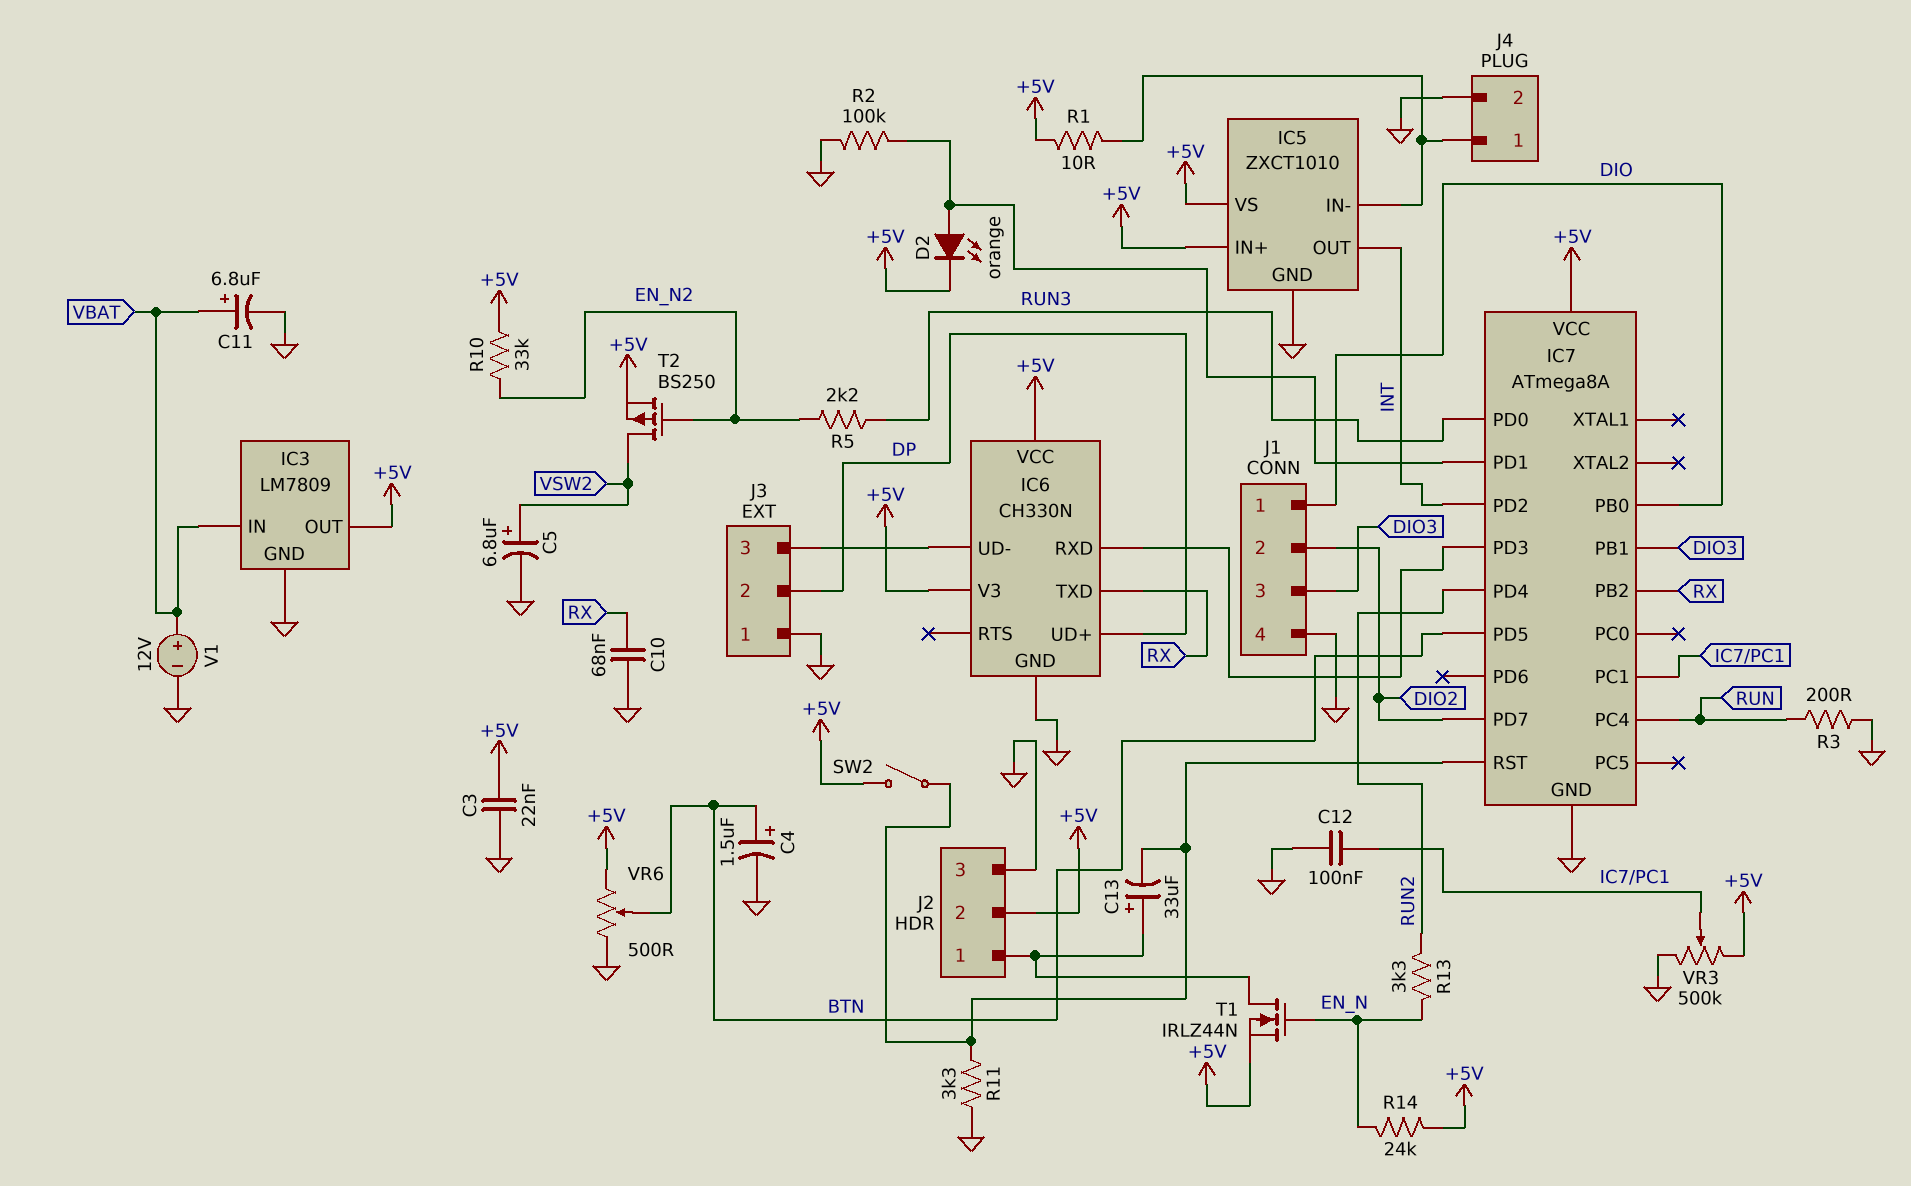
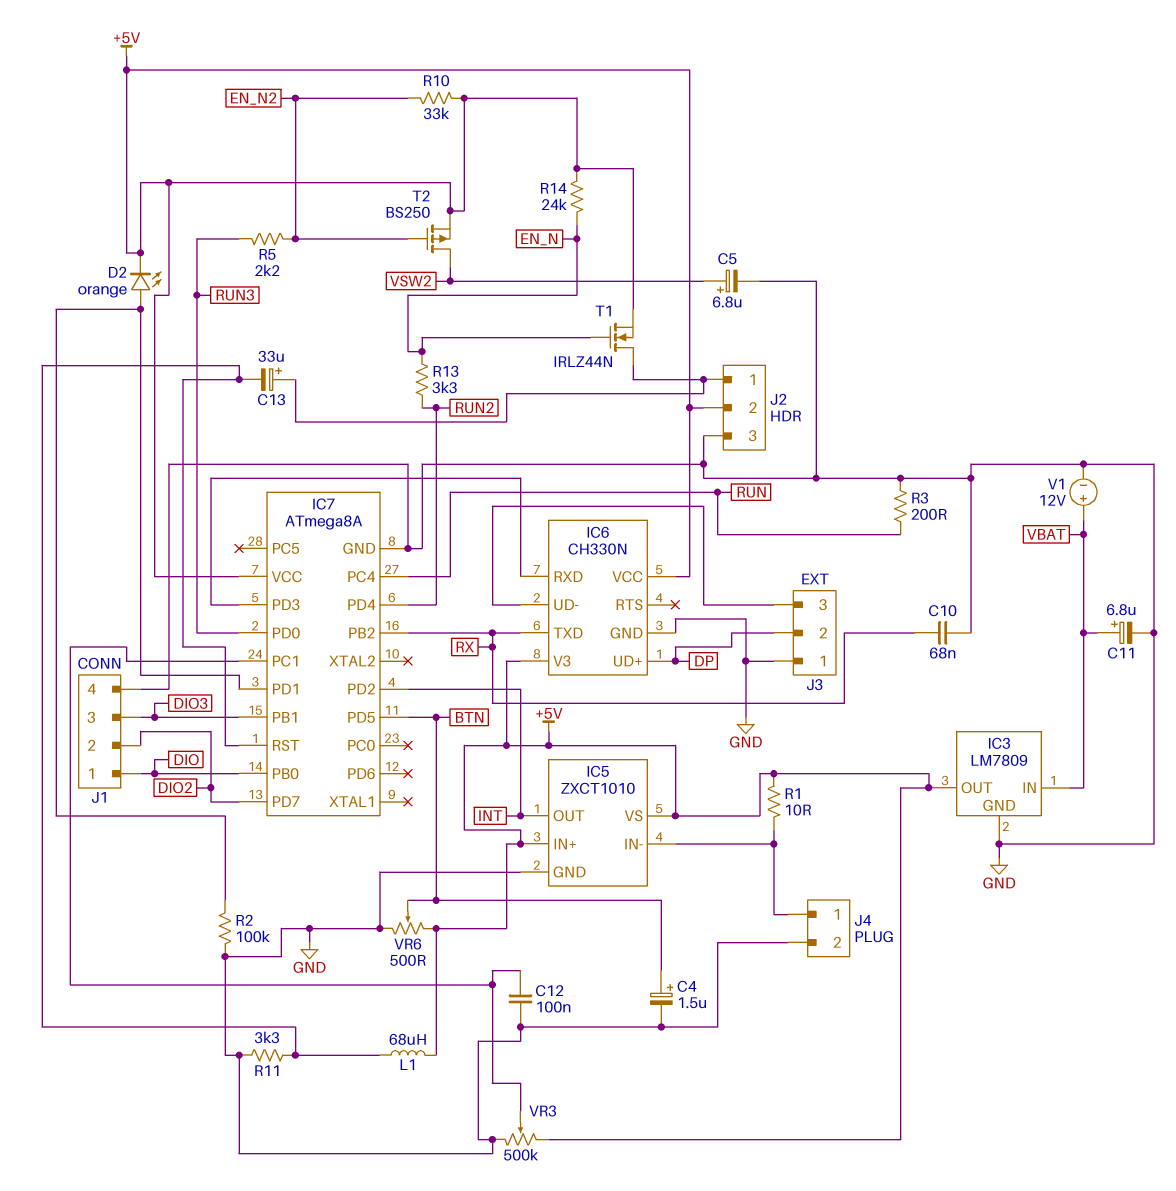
C3: 22nF (+5V, GND) -> none
L1: none -> 68uH (+5V, IC7/RST)
SW2: switch (+5V, IC7/RST) -> none

